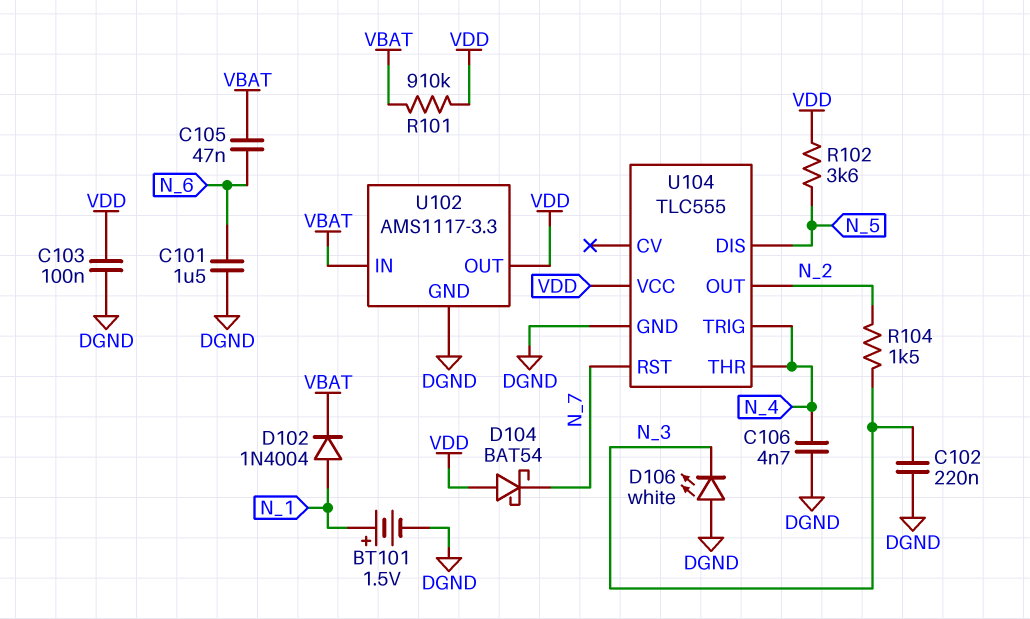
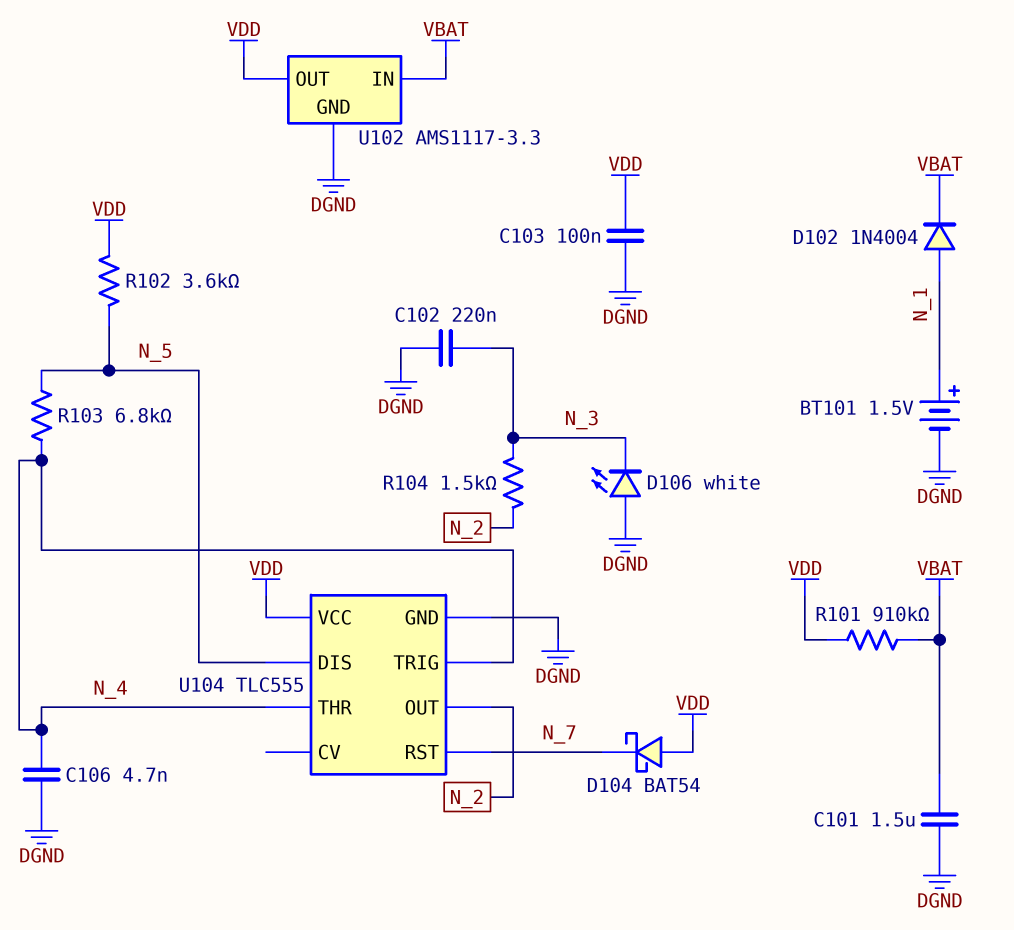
C101: 1.5uF (DGND, N_6) -> 1.5uF (DGND, VBAT)
C105: 47nF (N_6, VBAT) -> none
R103: none -> 6.8k (N_4, N_5)

